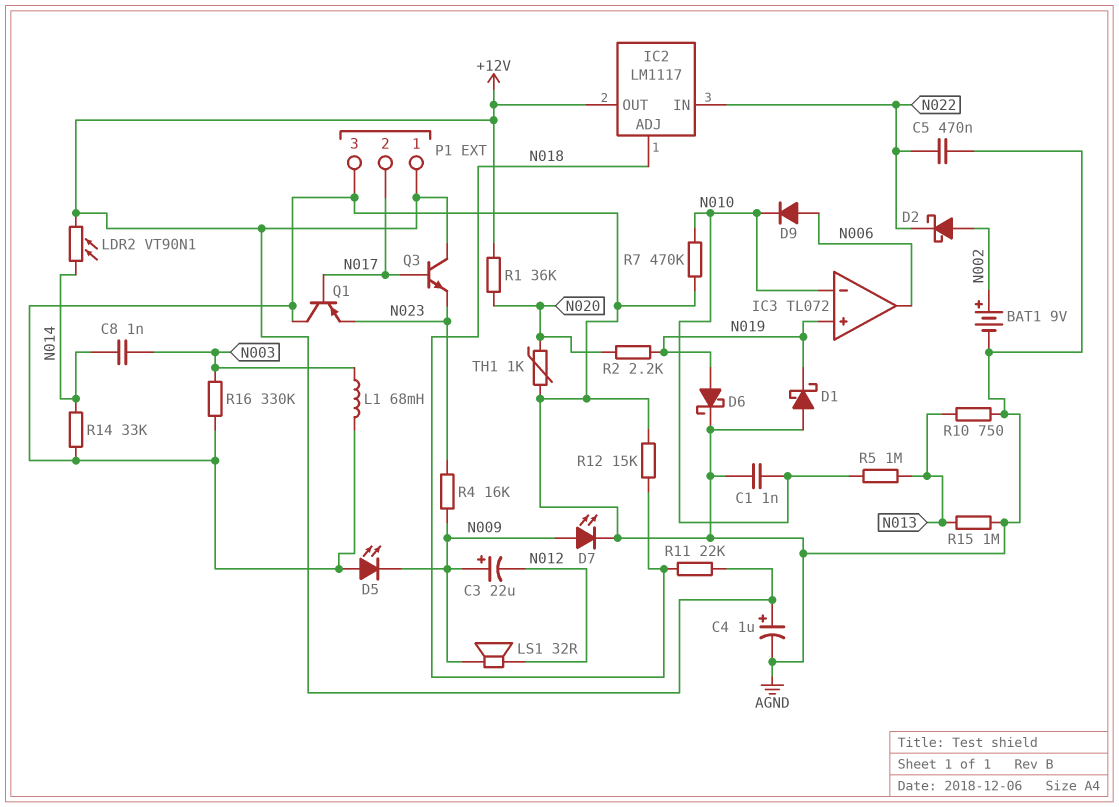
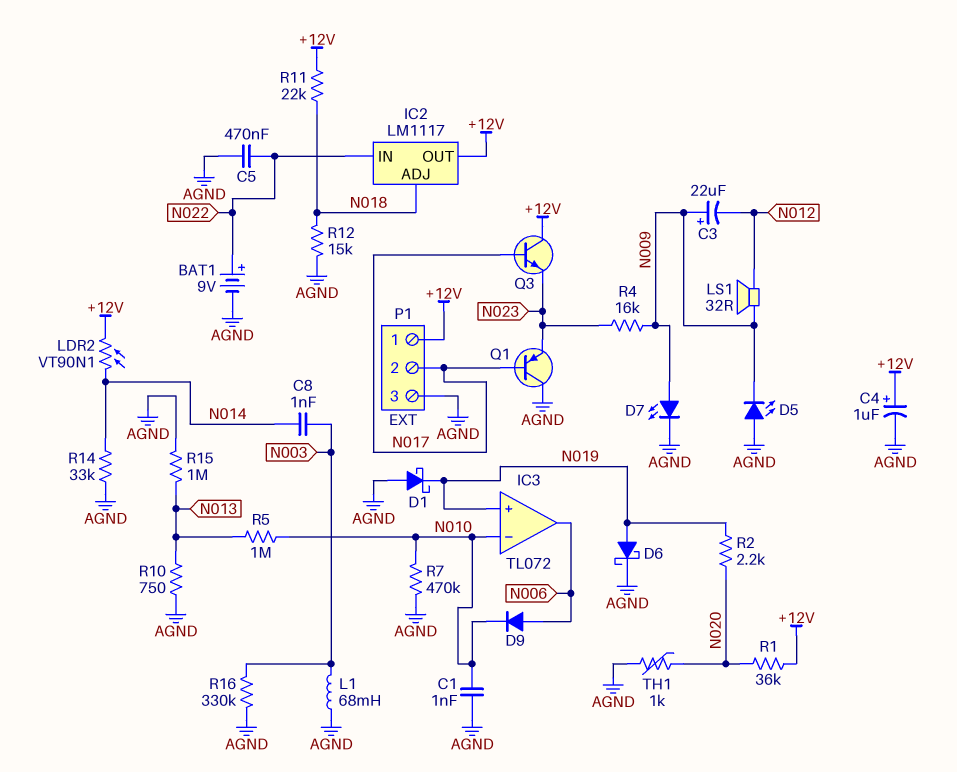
BAT1: 9V (plus N002, minus AGND) -> 9V (plus N022, minus AGND)
D2: schottky (A N002, K N022) -> none

